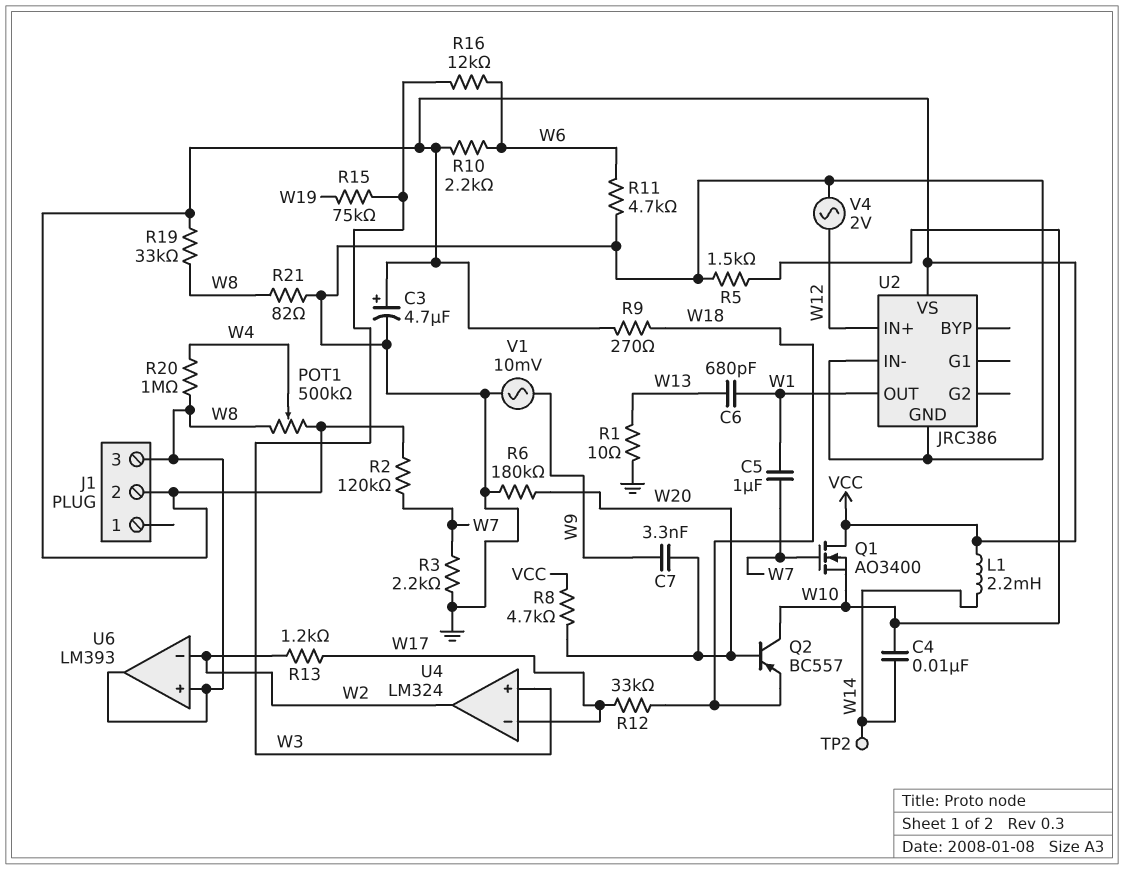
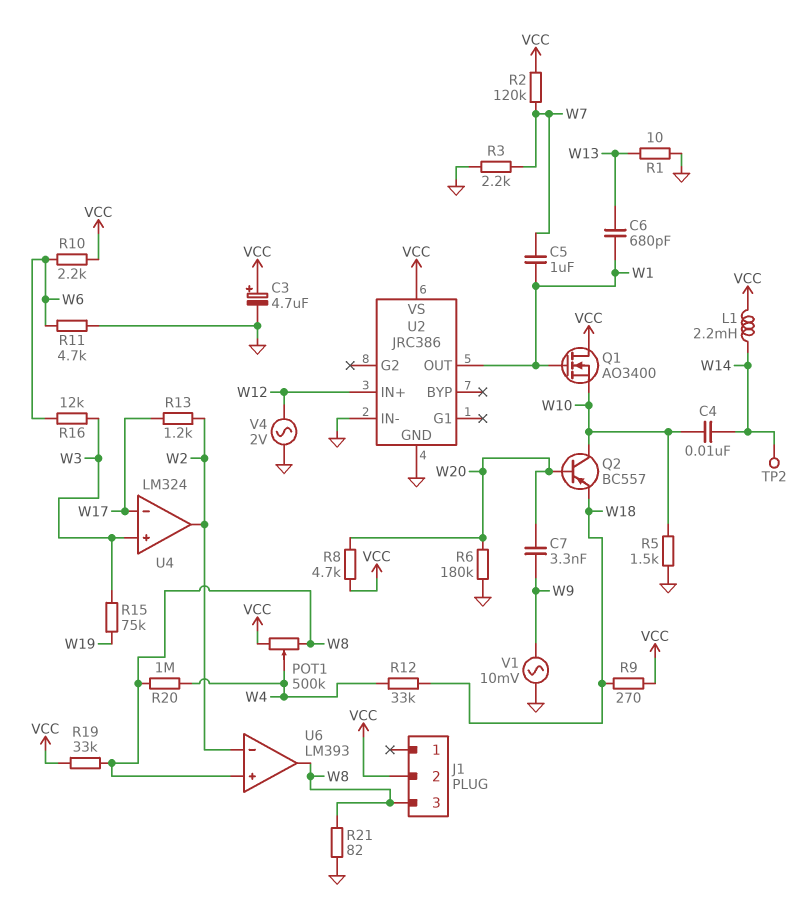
Q1: NMOS AO3400 (G W7, D VCC, S W10) -> NMOS AO3400 (G W1, D VCC, S W10)
R12: 33k (W17, W18) -> 33k (W4, W18)

